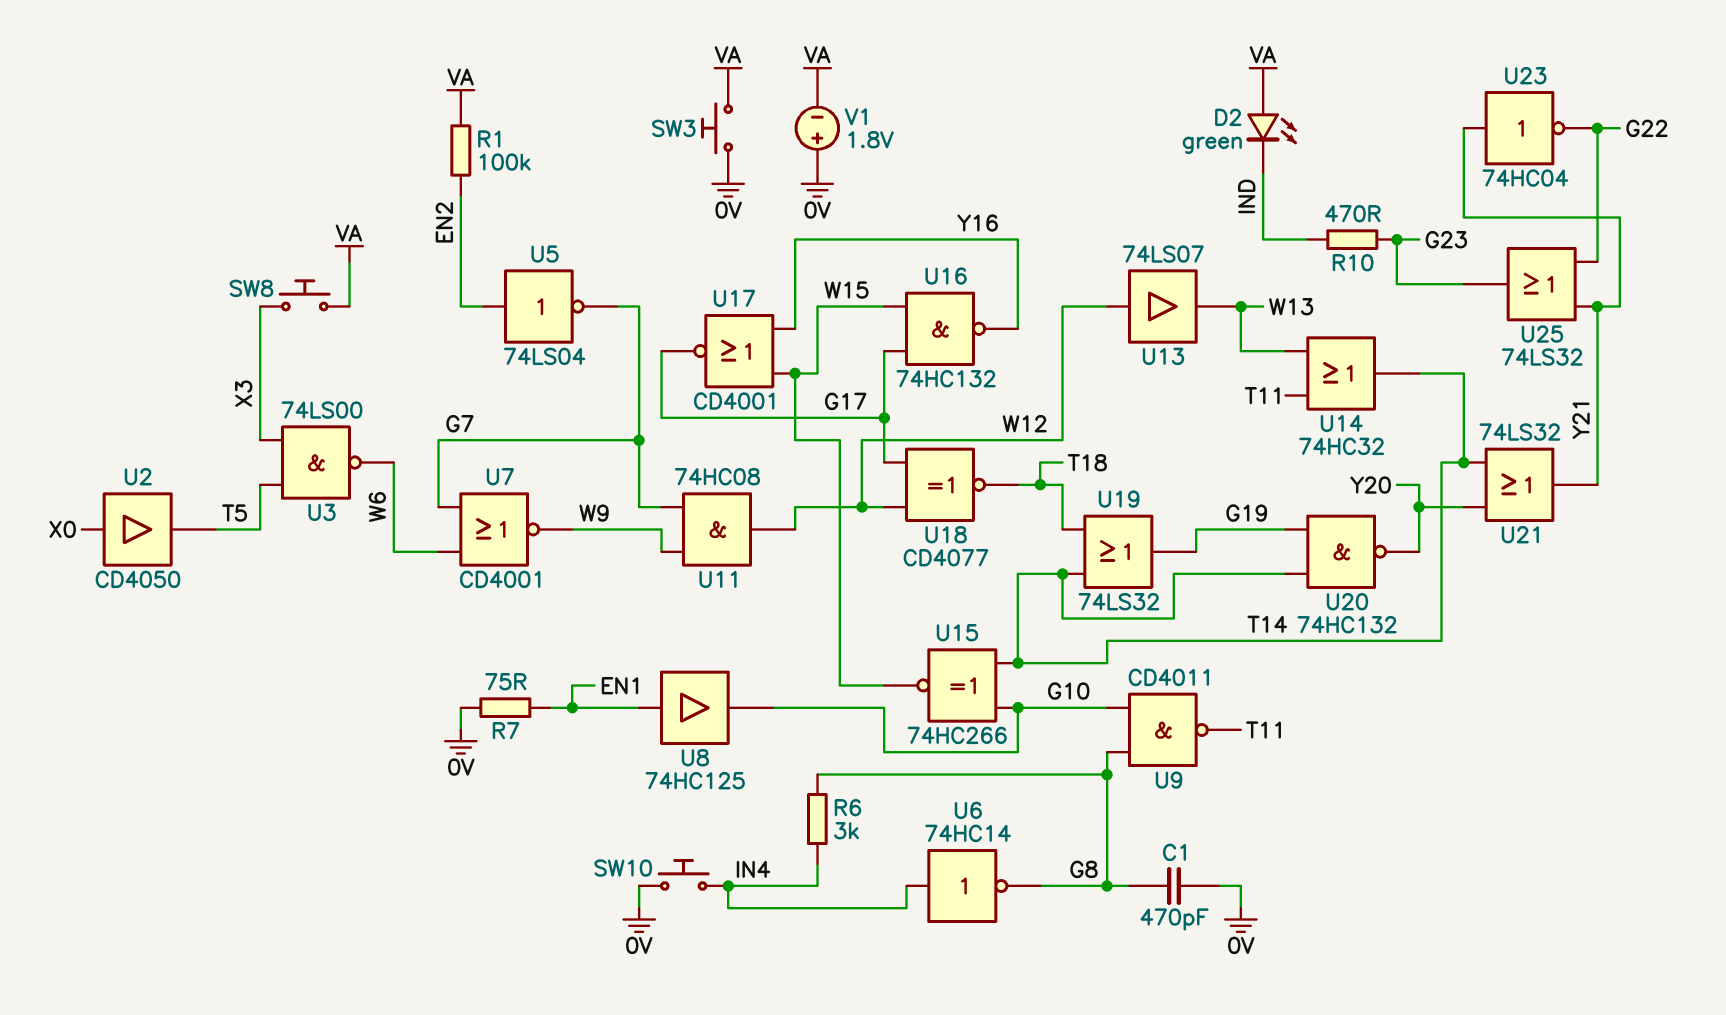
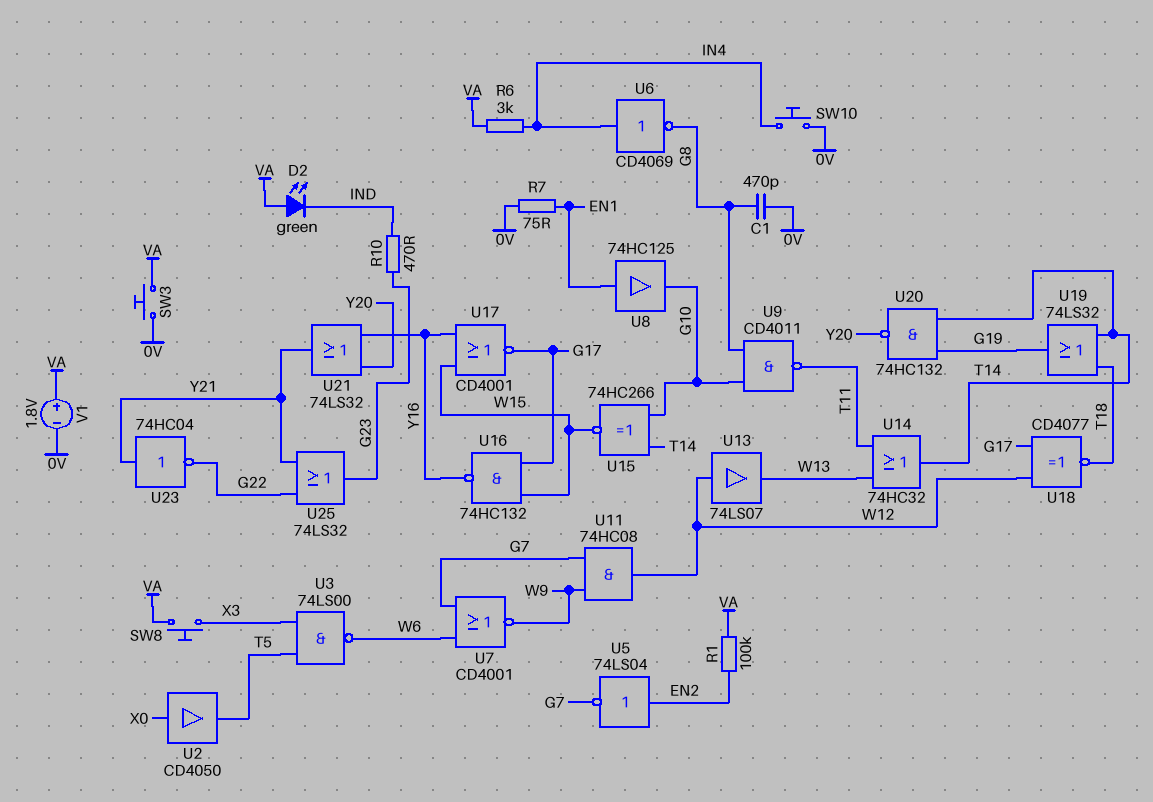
R6: 3k (G8, IN4) -> 3k (IN4, VA)
U6: NOT 74HC14 (in IN4, out G8) -> NOT CD4069 (in IN4, out G8)
U21: OR 74LS32 (in T14, in Y20, out Y21) -> OR 74LS32 (in Y16, in Y20, out Y21)
V1: 1.8V (plus 0V, minus VA) -> 1.8V (plus VA, minus 0V)

